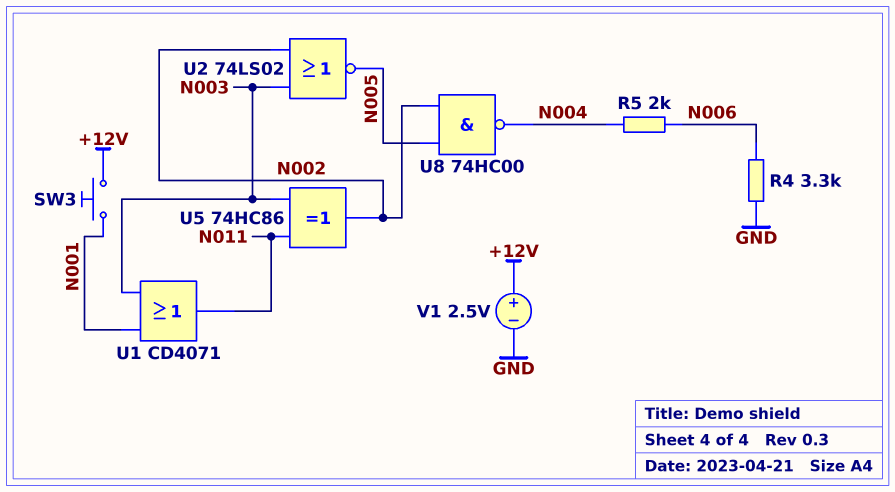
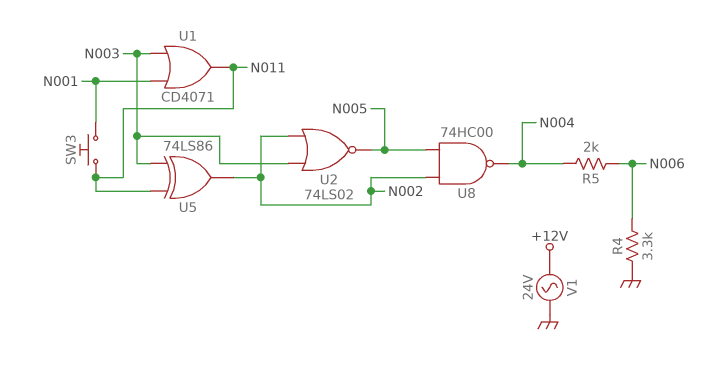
SW3: button (+12V, N001) -> button (N001, N011)
U5: XOR 74HC86 (in N003, in N011, out N002) -> XOR 74LS86 (in N003, in N011, out N002)
V1: 2.5V (plus +12V, minus GND) -> AC 24V (+12V, GND)

